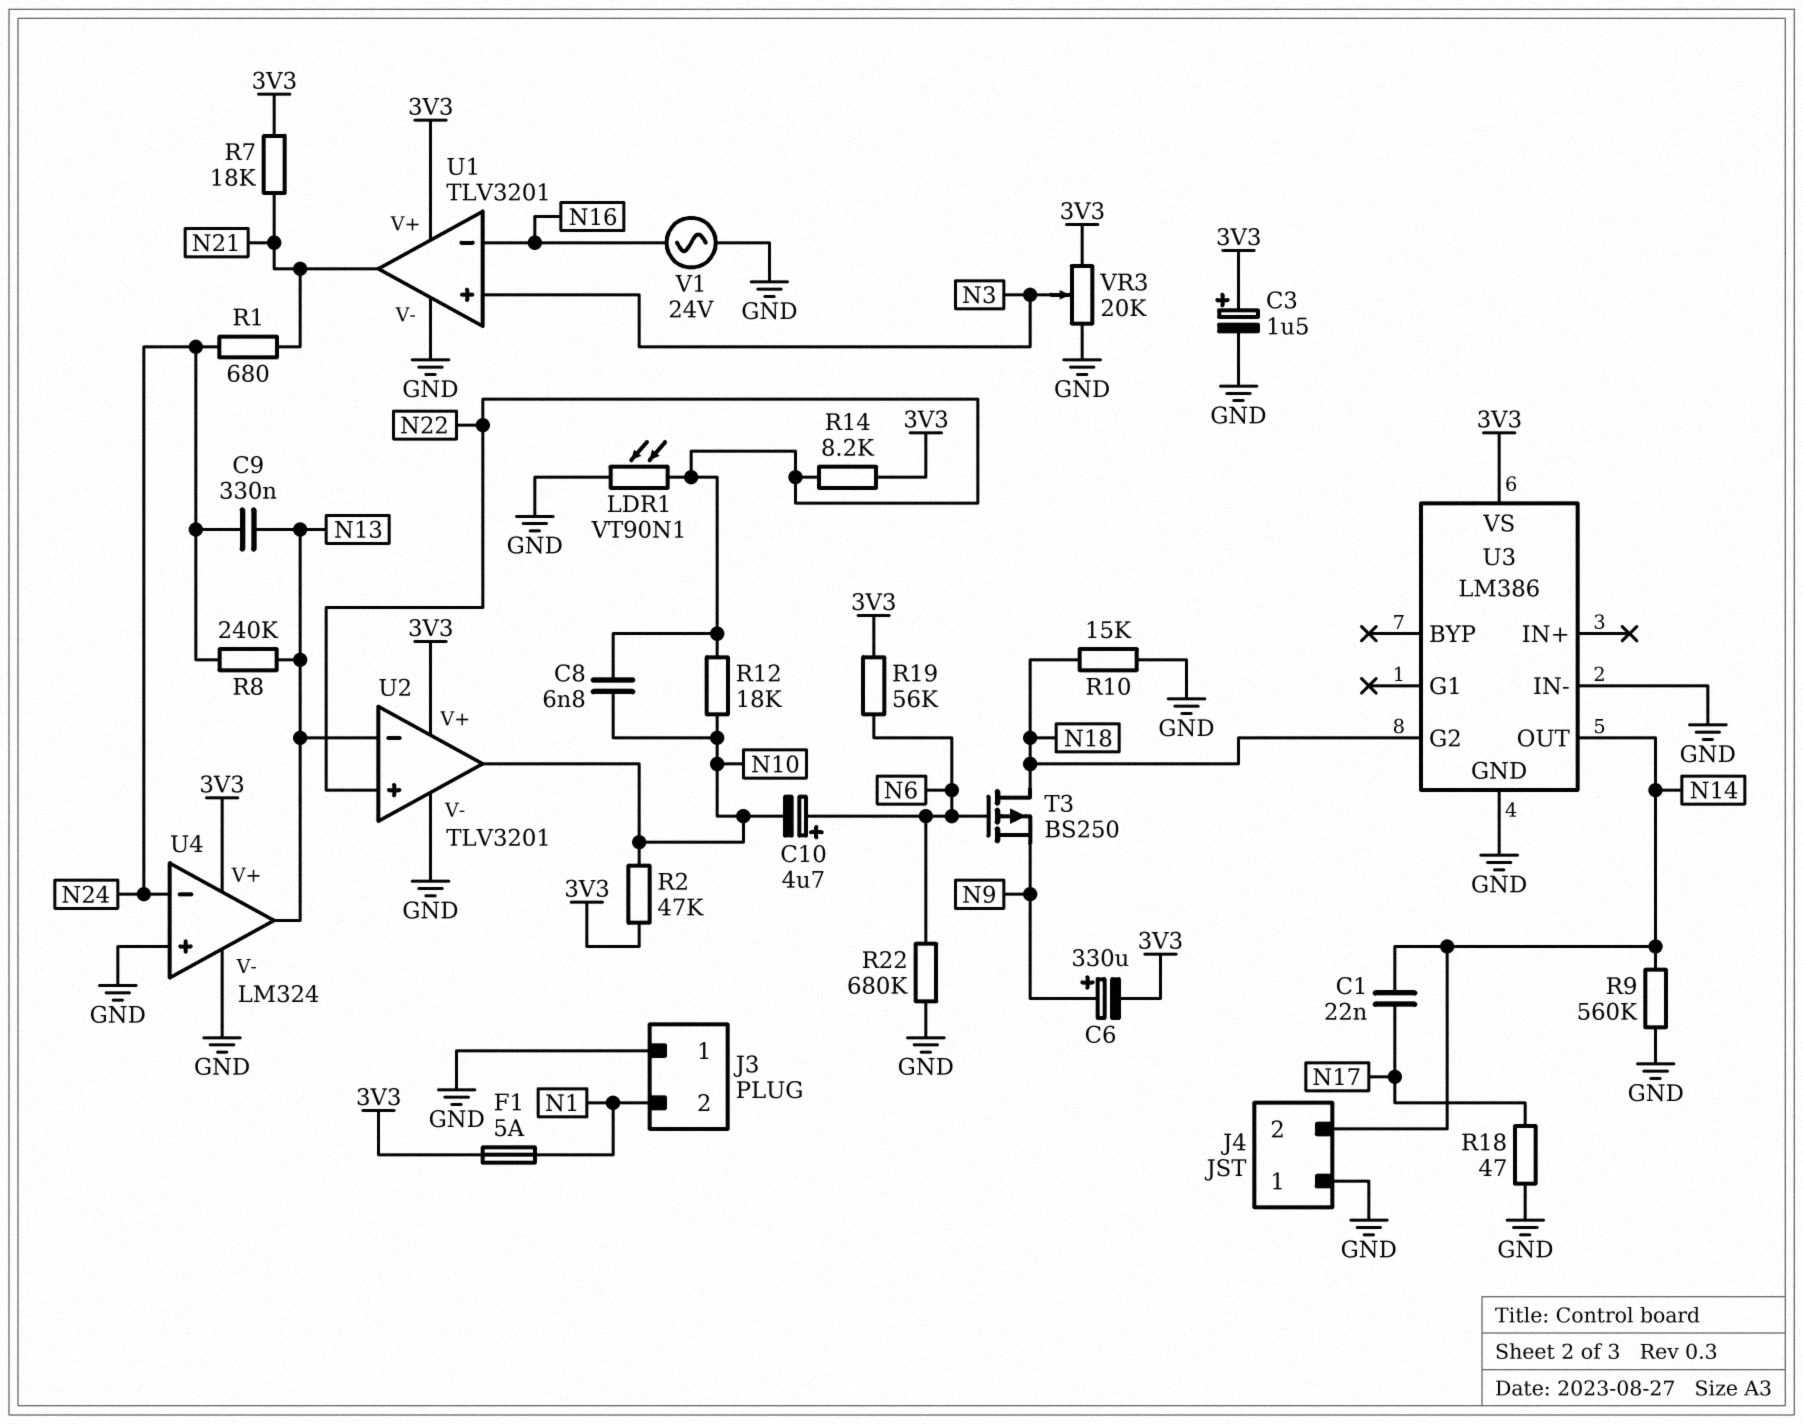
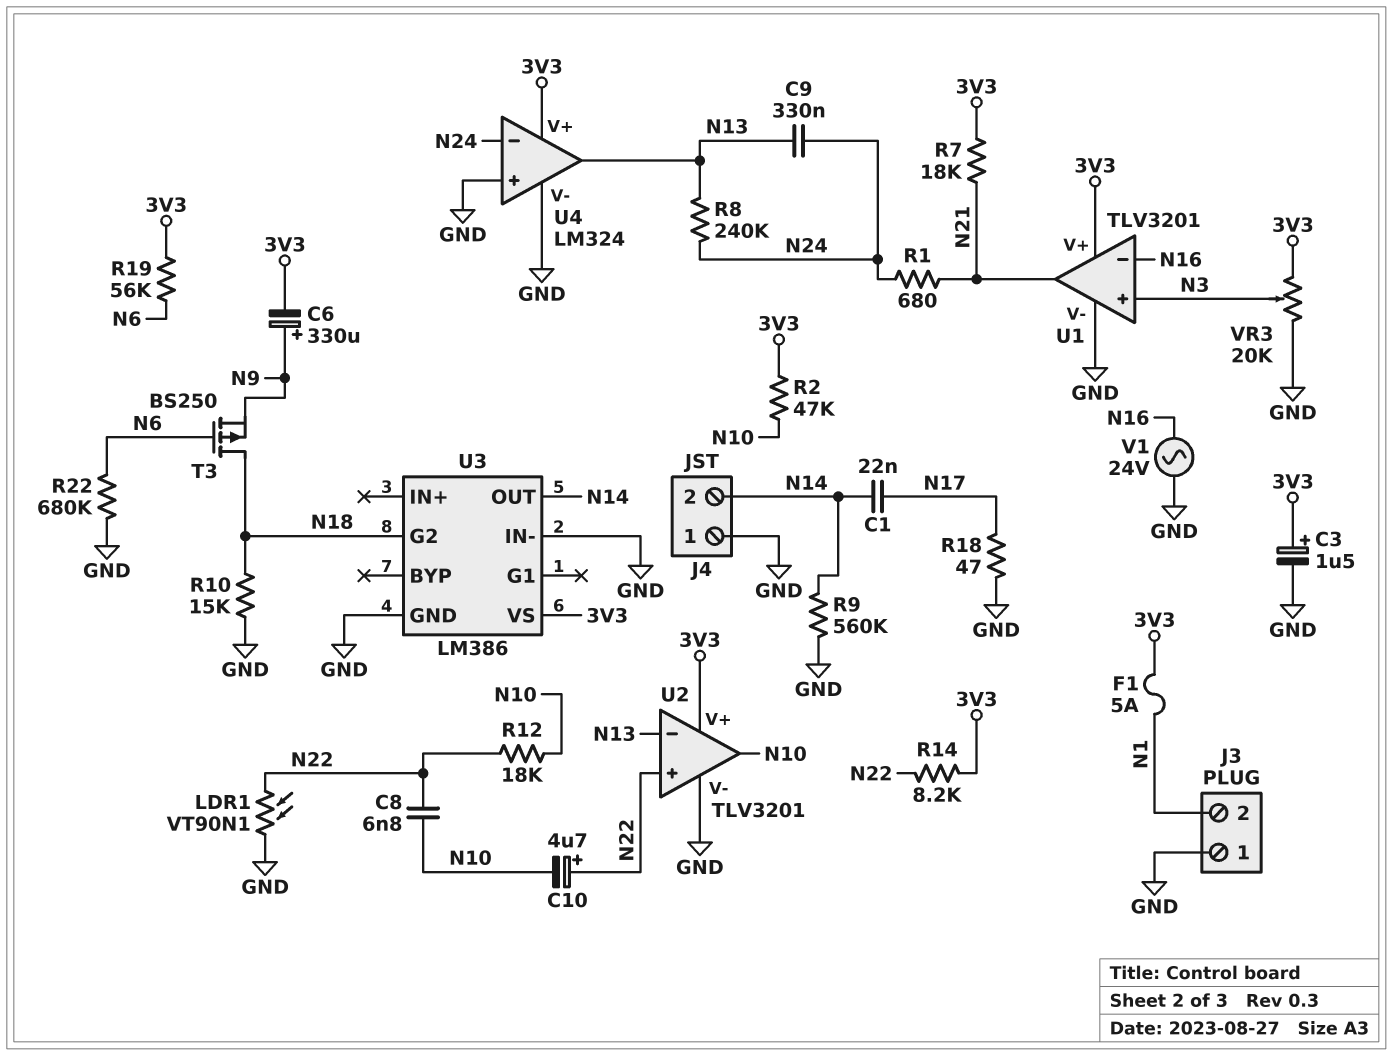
C10: 4.7uF (plus N6, minus N10) -> 4.7uF (plus N22, minus N10)

